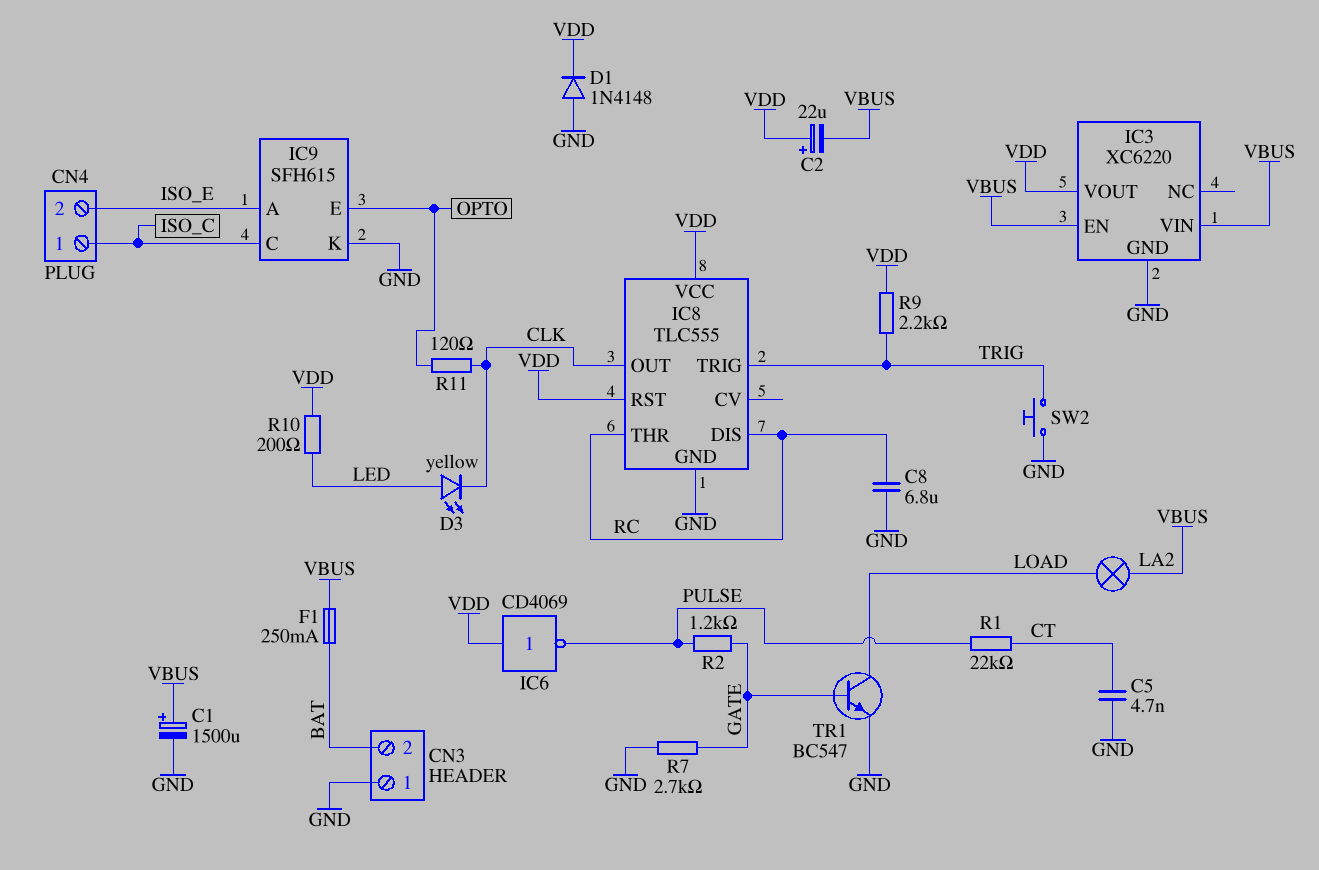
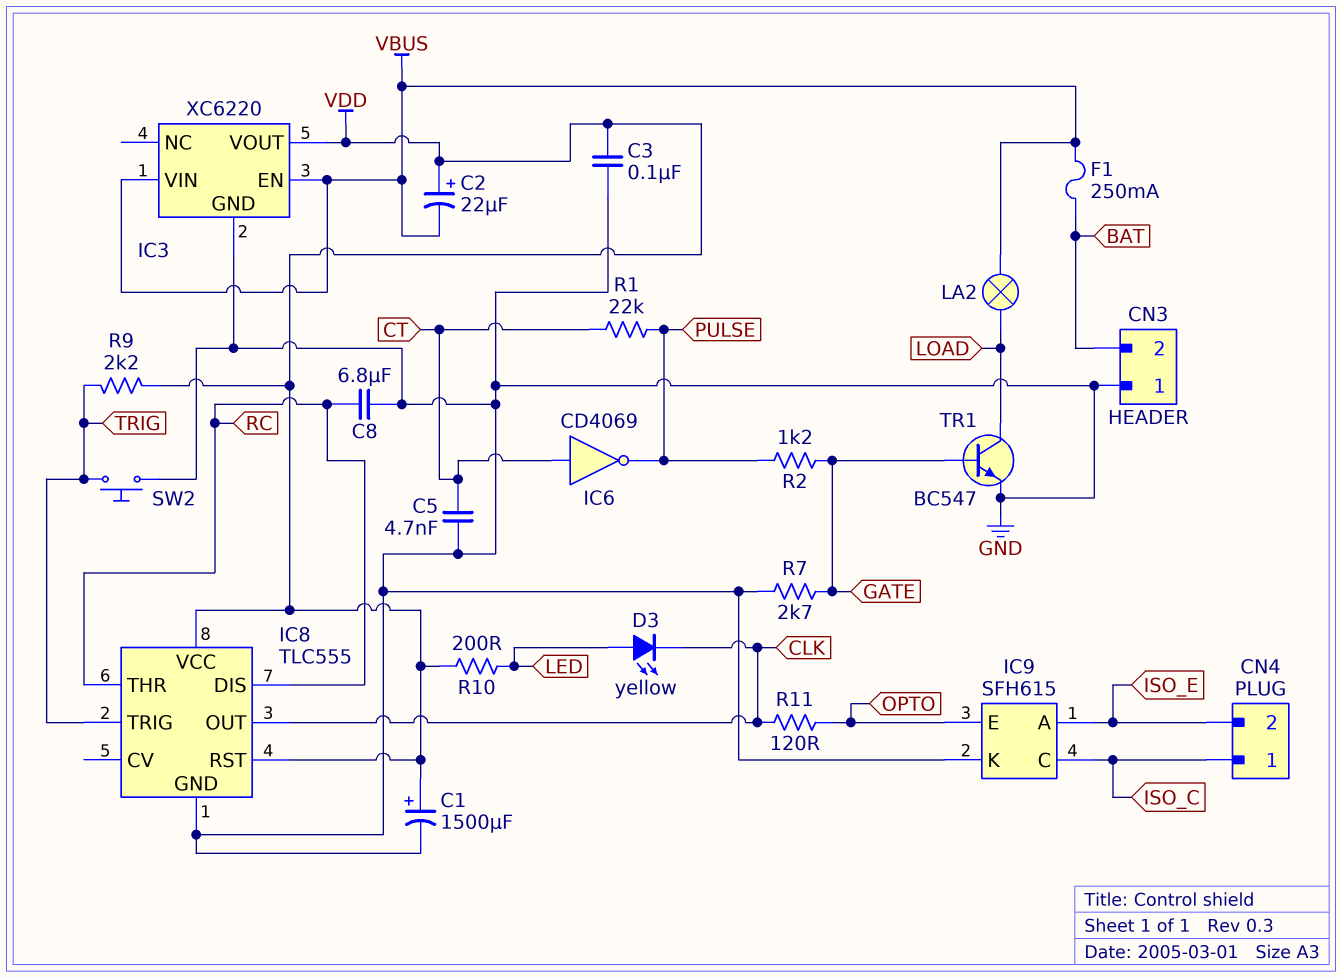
C1: 1500uF (plus VBUS, minus GND) -> 1500uF (plus VDD, minus GND)
C3: none -> 100nF (GND, VDD)
D1: diode 1N4148 (A GND, K VDD) -> none
IC6: NOT CD4069 (in VDD, out PULSE) -> NOT CD4069 (in CT, out PULSE)

